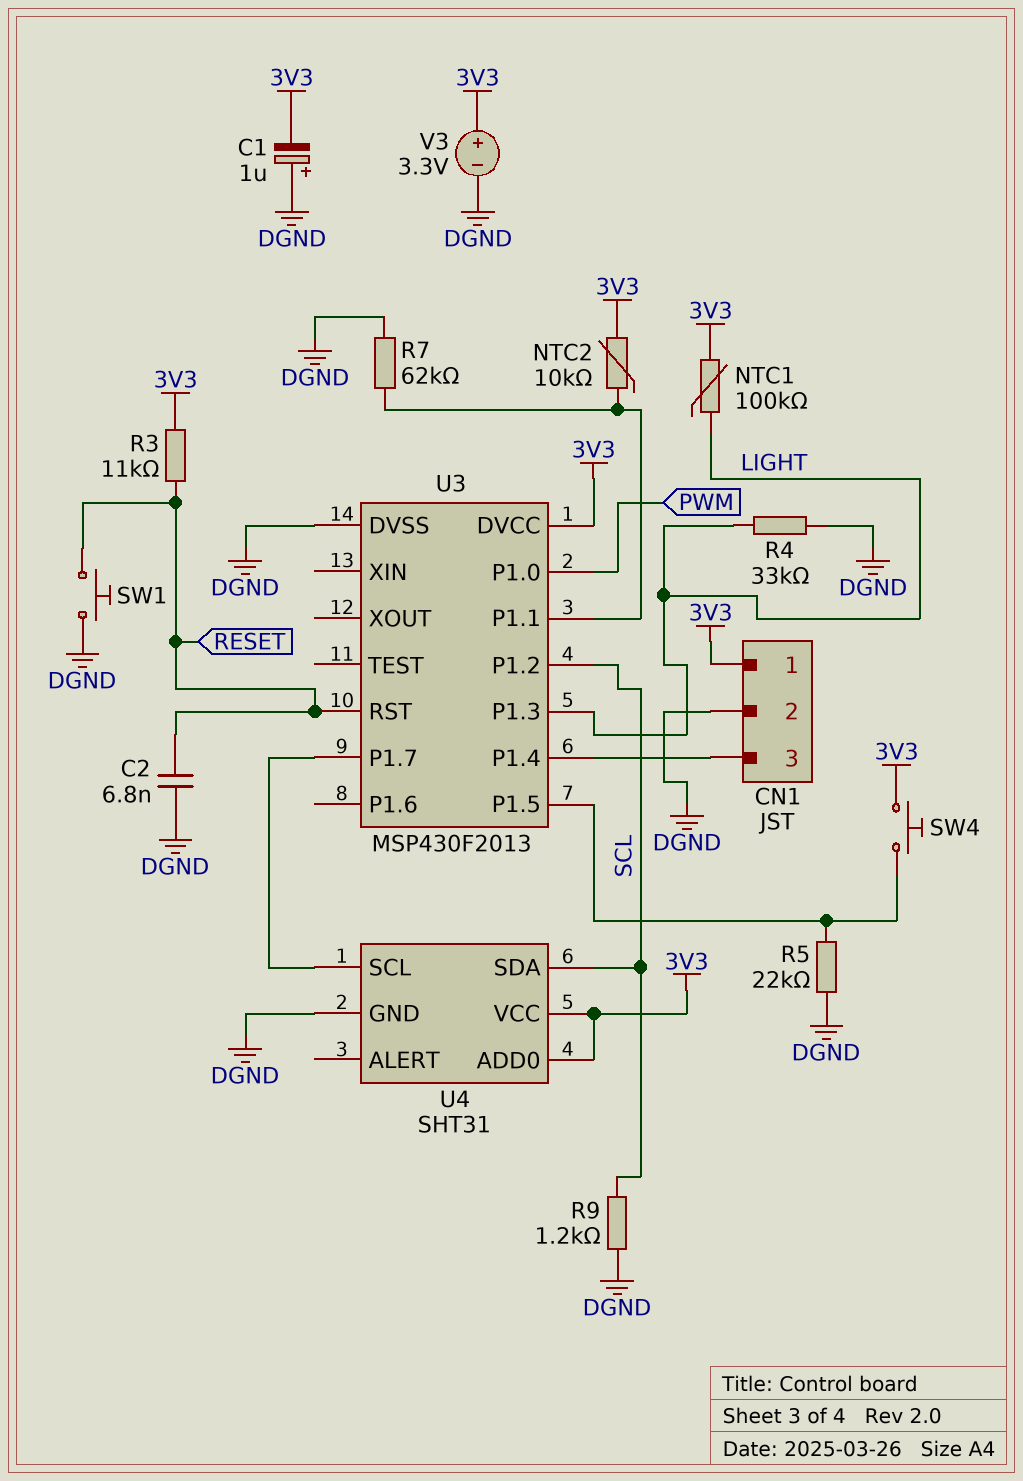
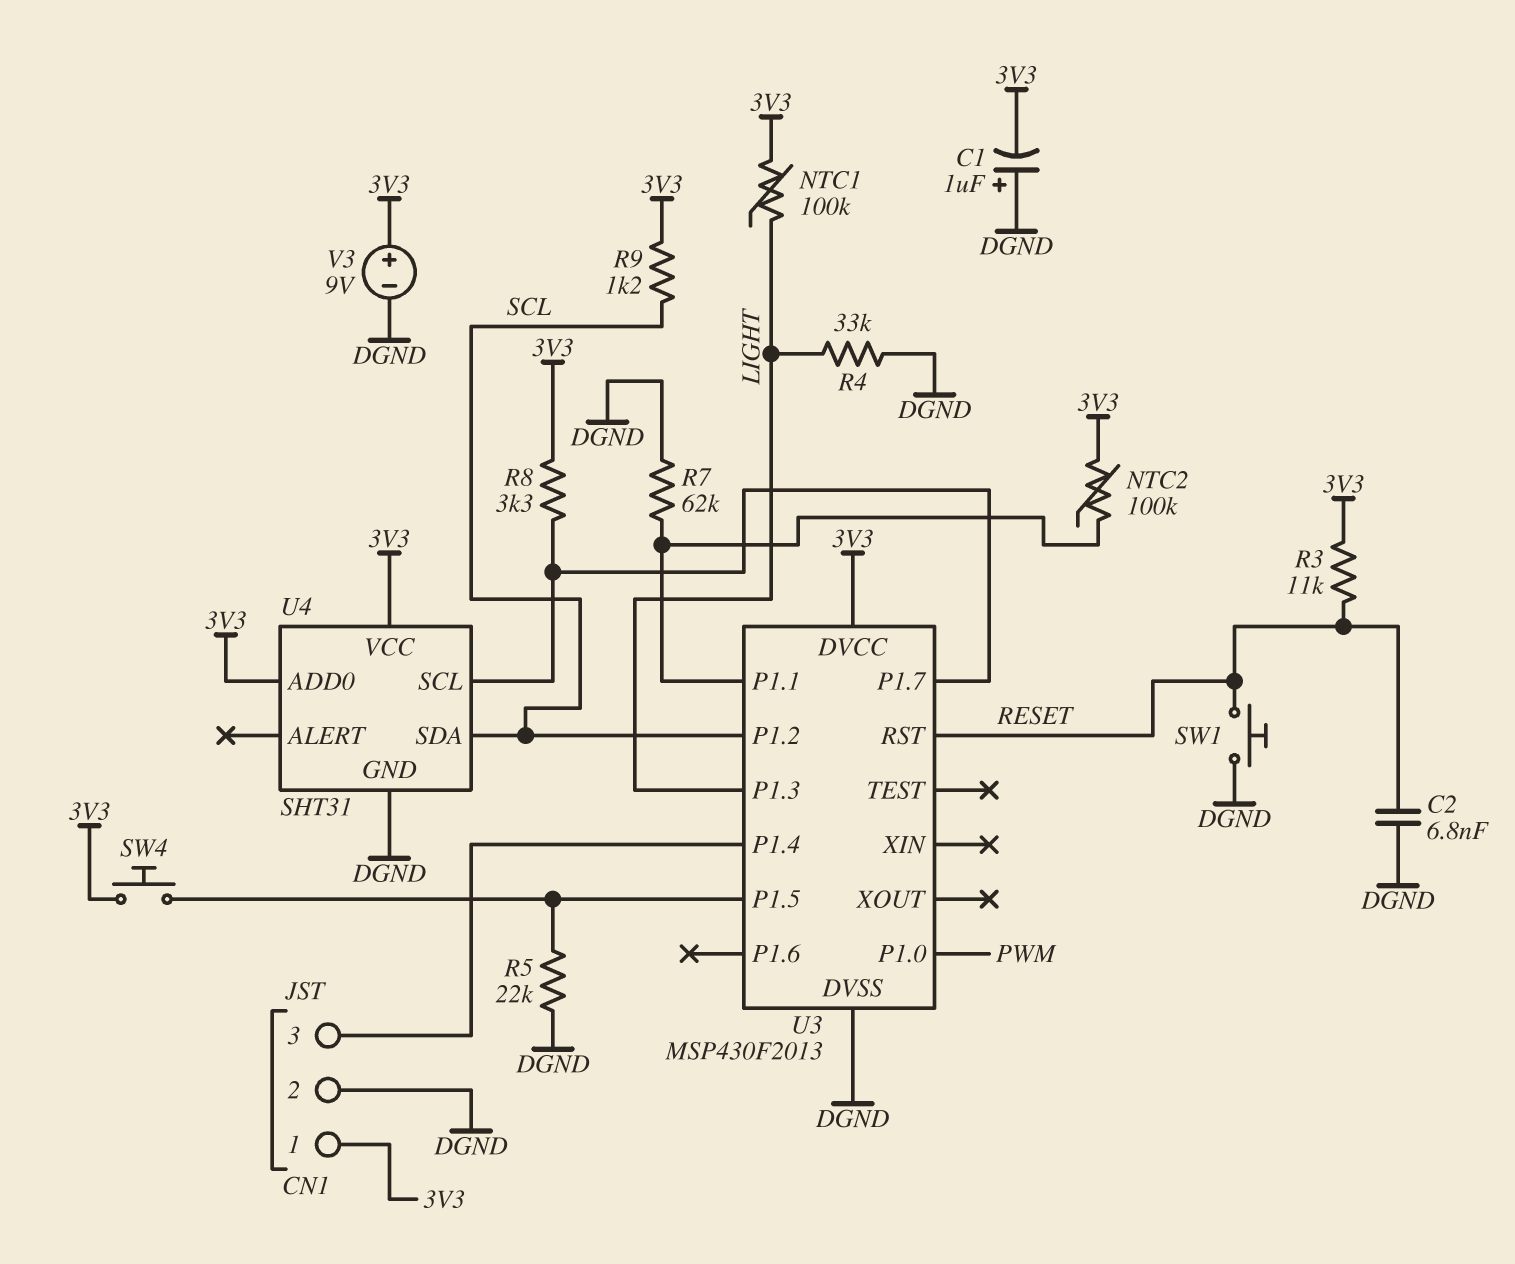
NTC2: 10k (3V3, U3/P1.1) -> 100k (3V3, U3/P1.1)
R8: none -> 3.3k (3V3, U3/P1.7)
R9: 1.2k (DGND, SCL) -> 1.2k (3V3, SCL)
V3: 3.3V (plus 3V3, minus DGND) -> 9V (plus 3V3, minus DGND)

